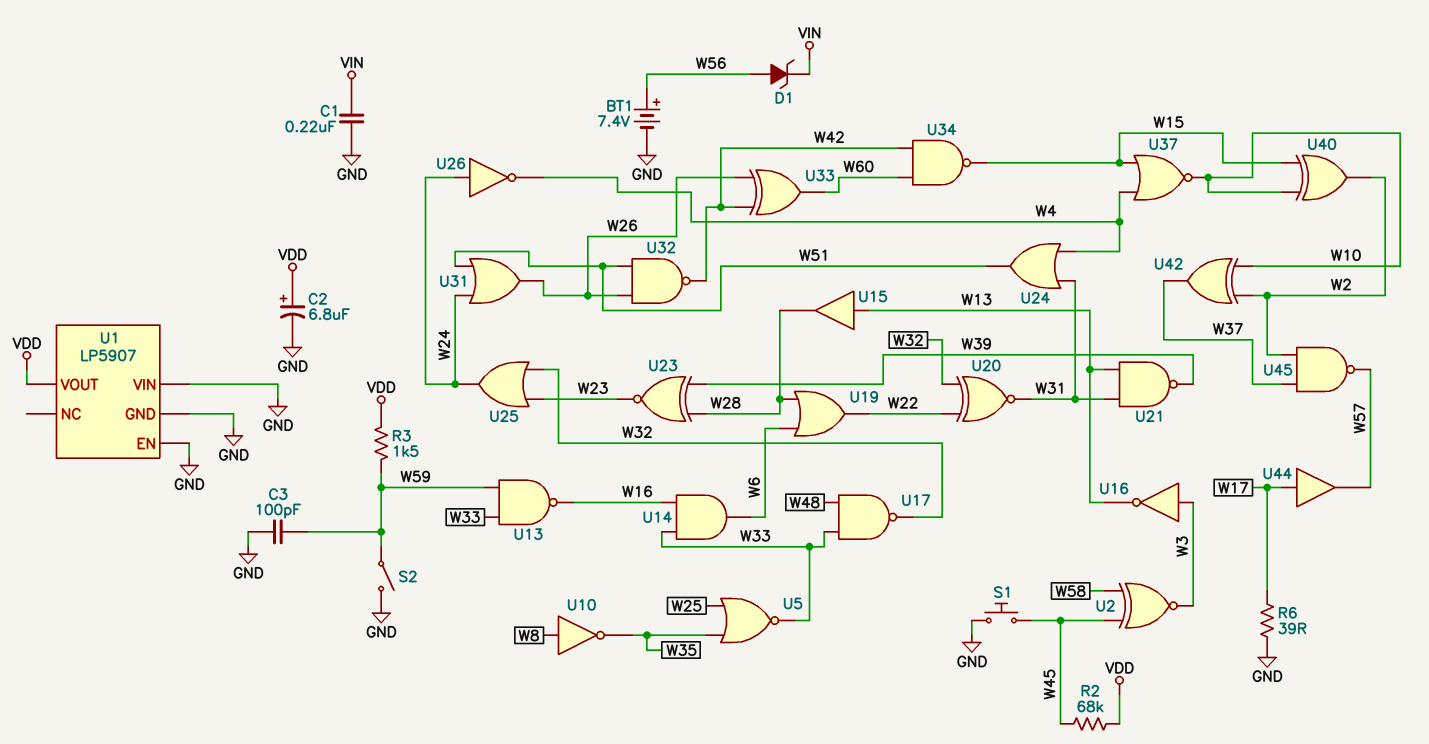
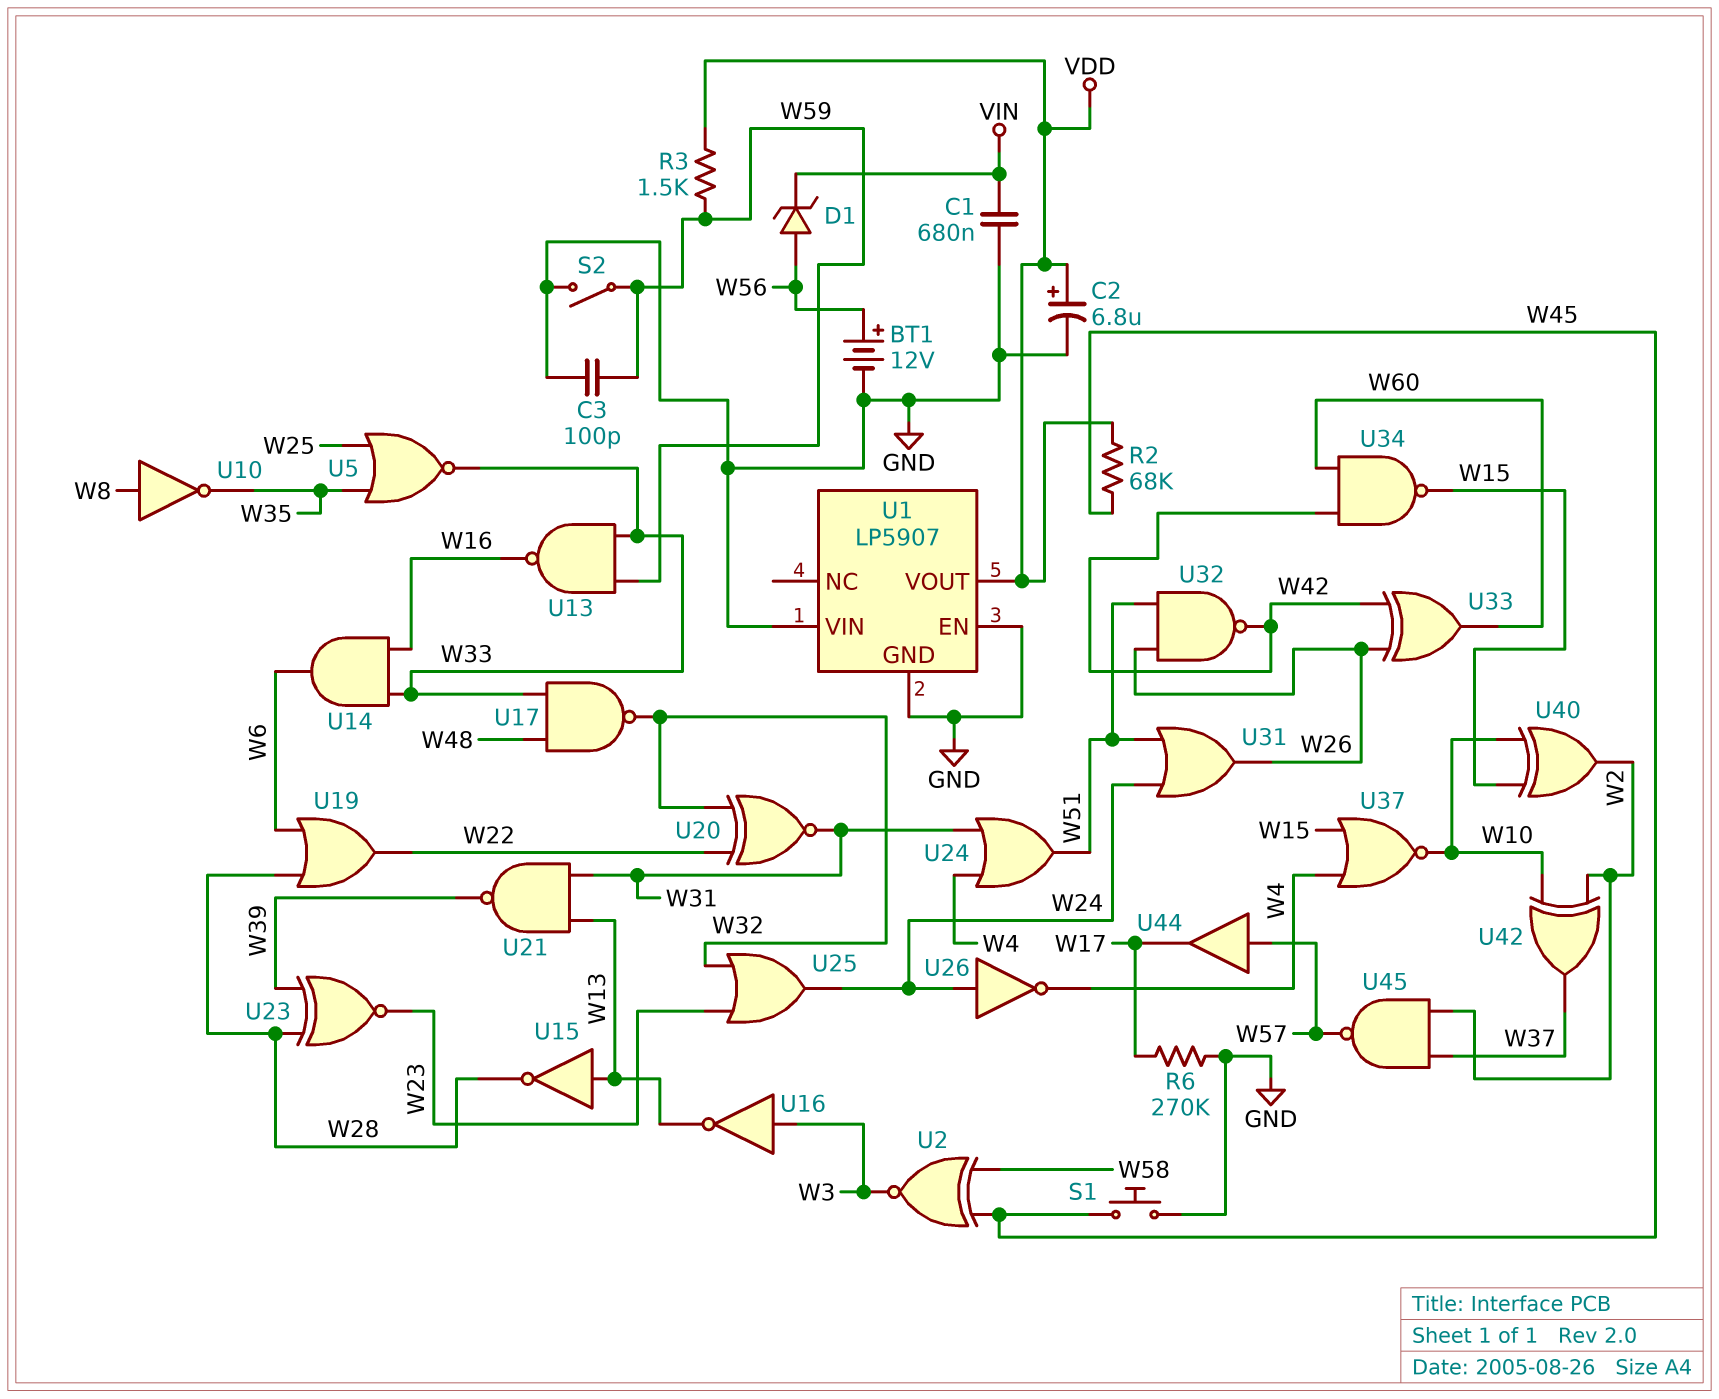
BT1: 7.4V (plus W56, minus GND) -> 12V (plus W56, minus GND)
C1: 220nF (GND, VIN) -> 680nF (GND, VIN)
R6: 39 (GND, W17) -> 270k (GND, W17)
U15: buffer (in W13, out W28) -> NOT (in W13, out W28)
U44: buffer (in W17, out W57) -> buffer (in W57, out W17)

